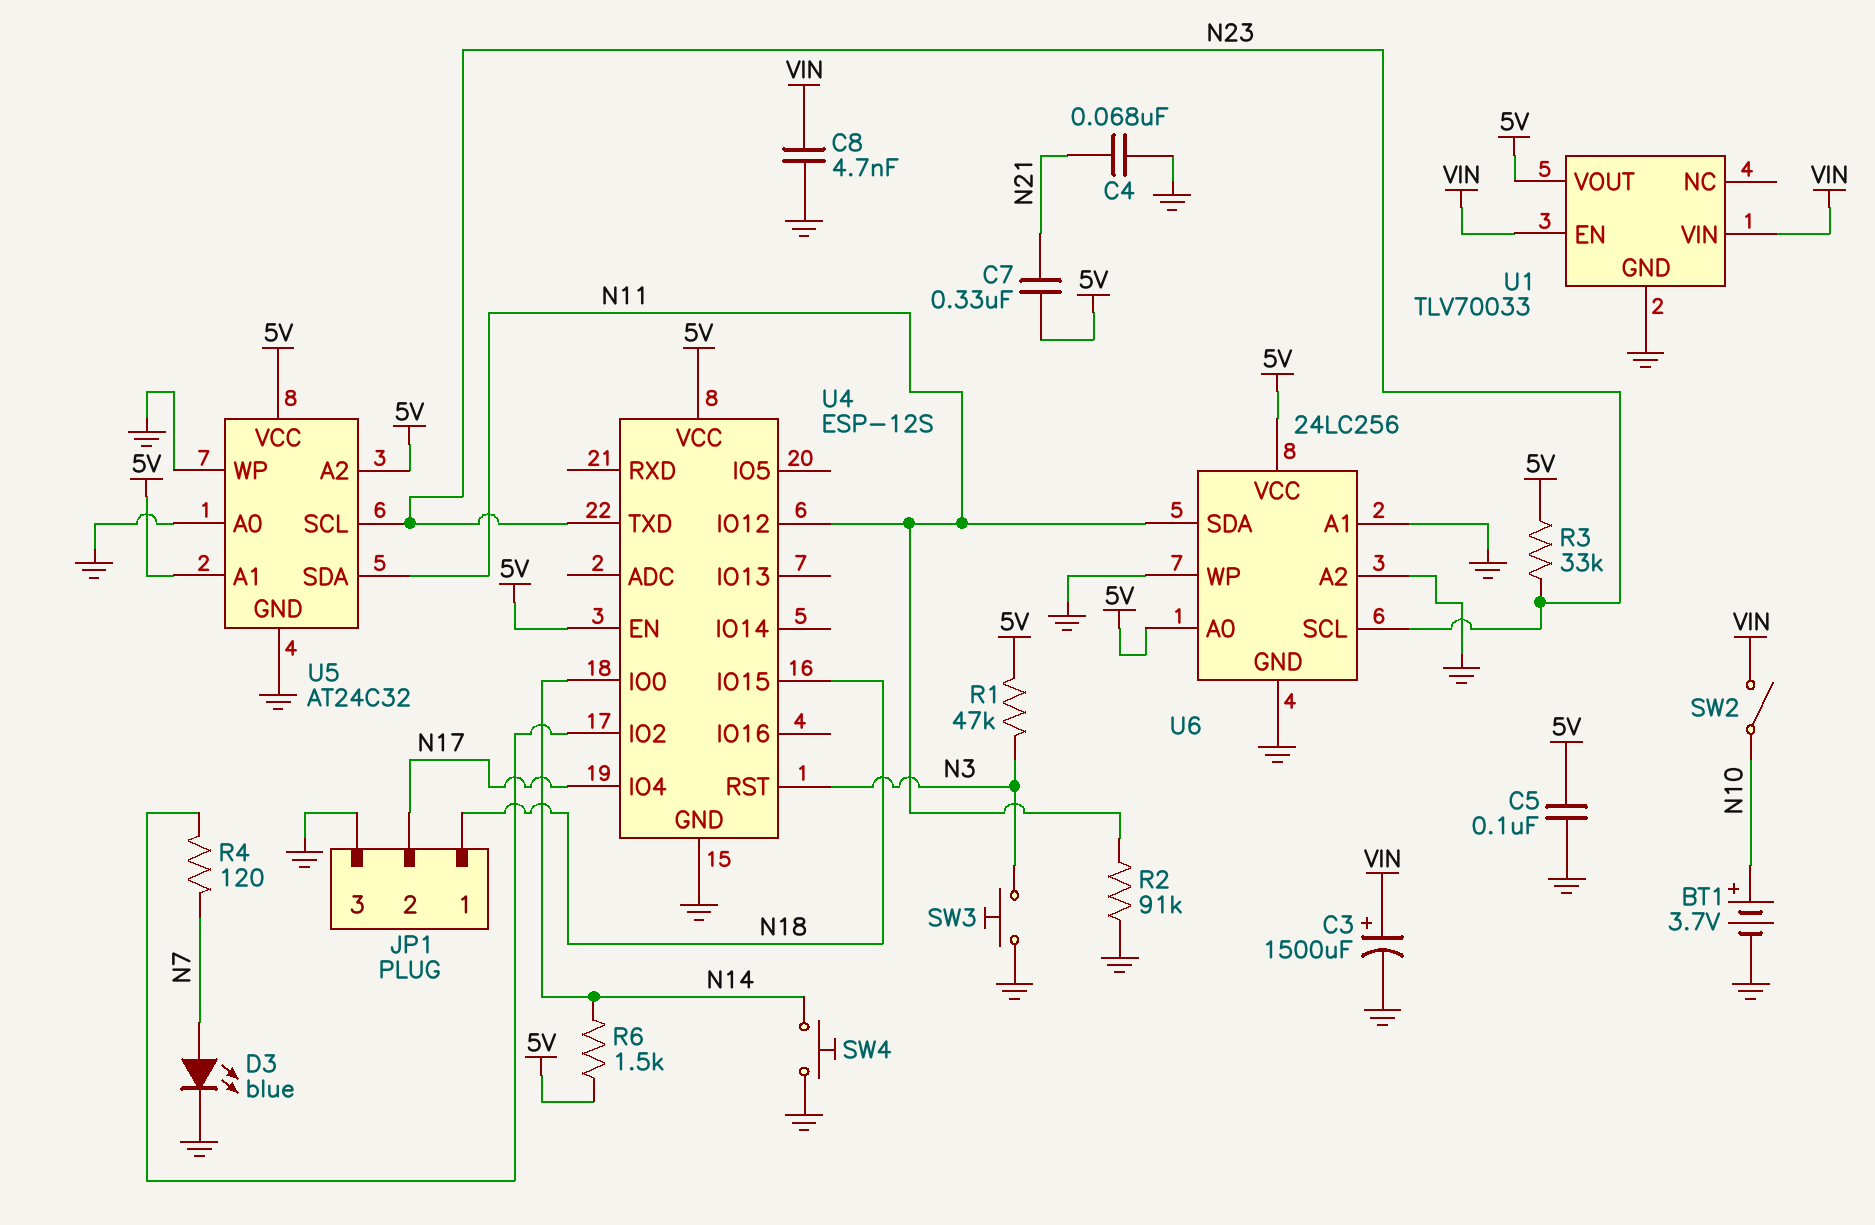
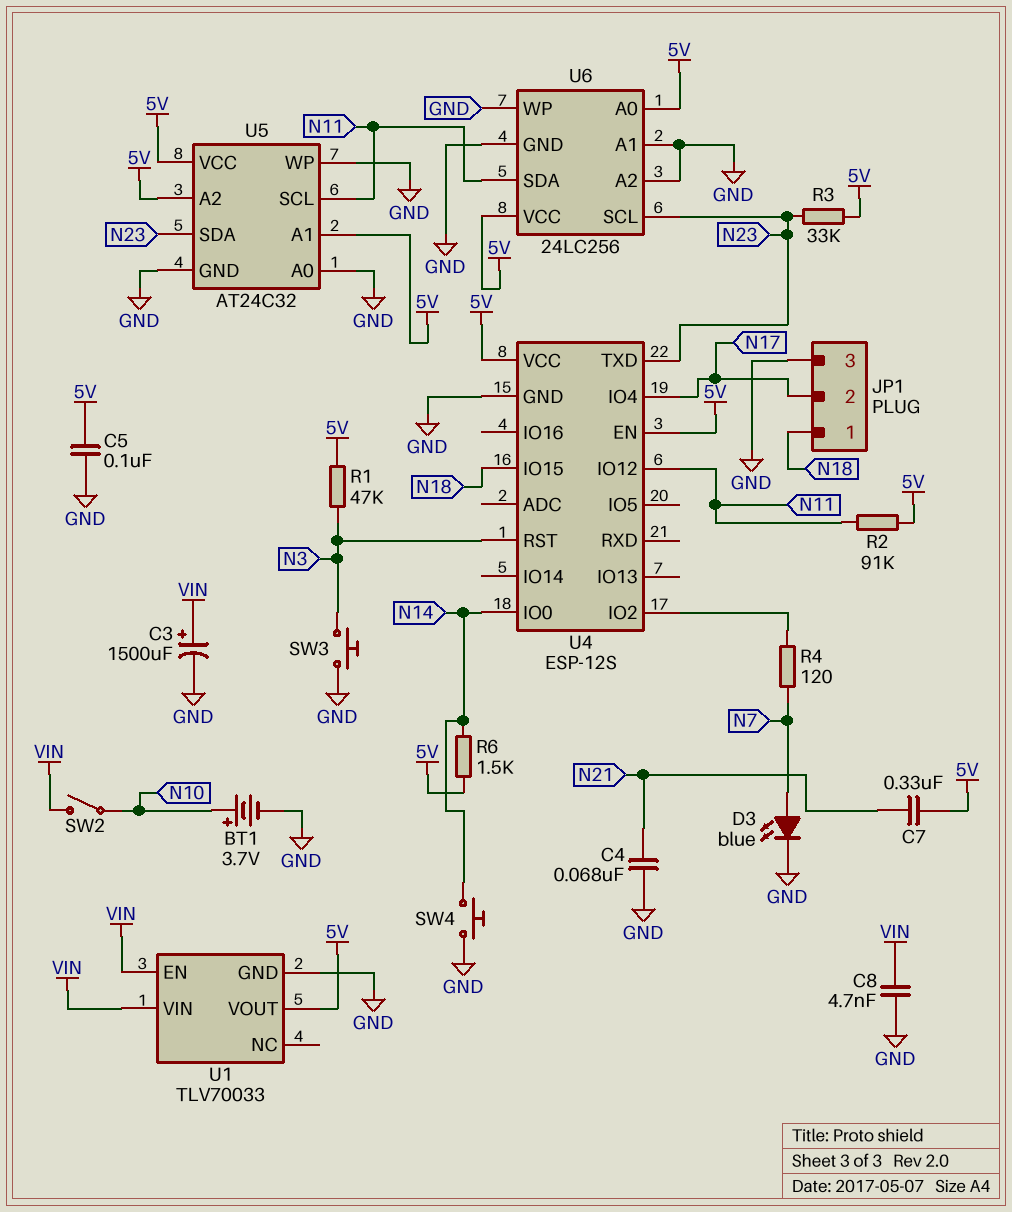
R2: 91k (GND, N11) -> 91k (5V, N11)
U5 pin SCL: N23 -> N11
U5 pin SDA: N11 -> N23

